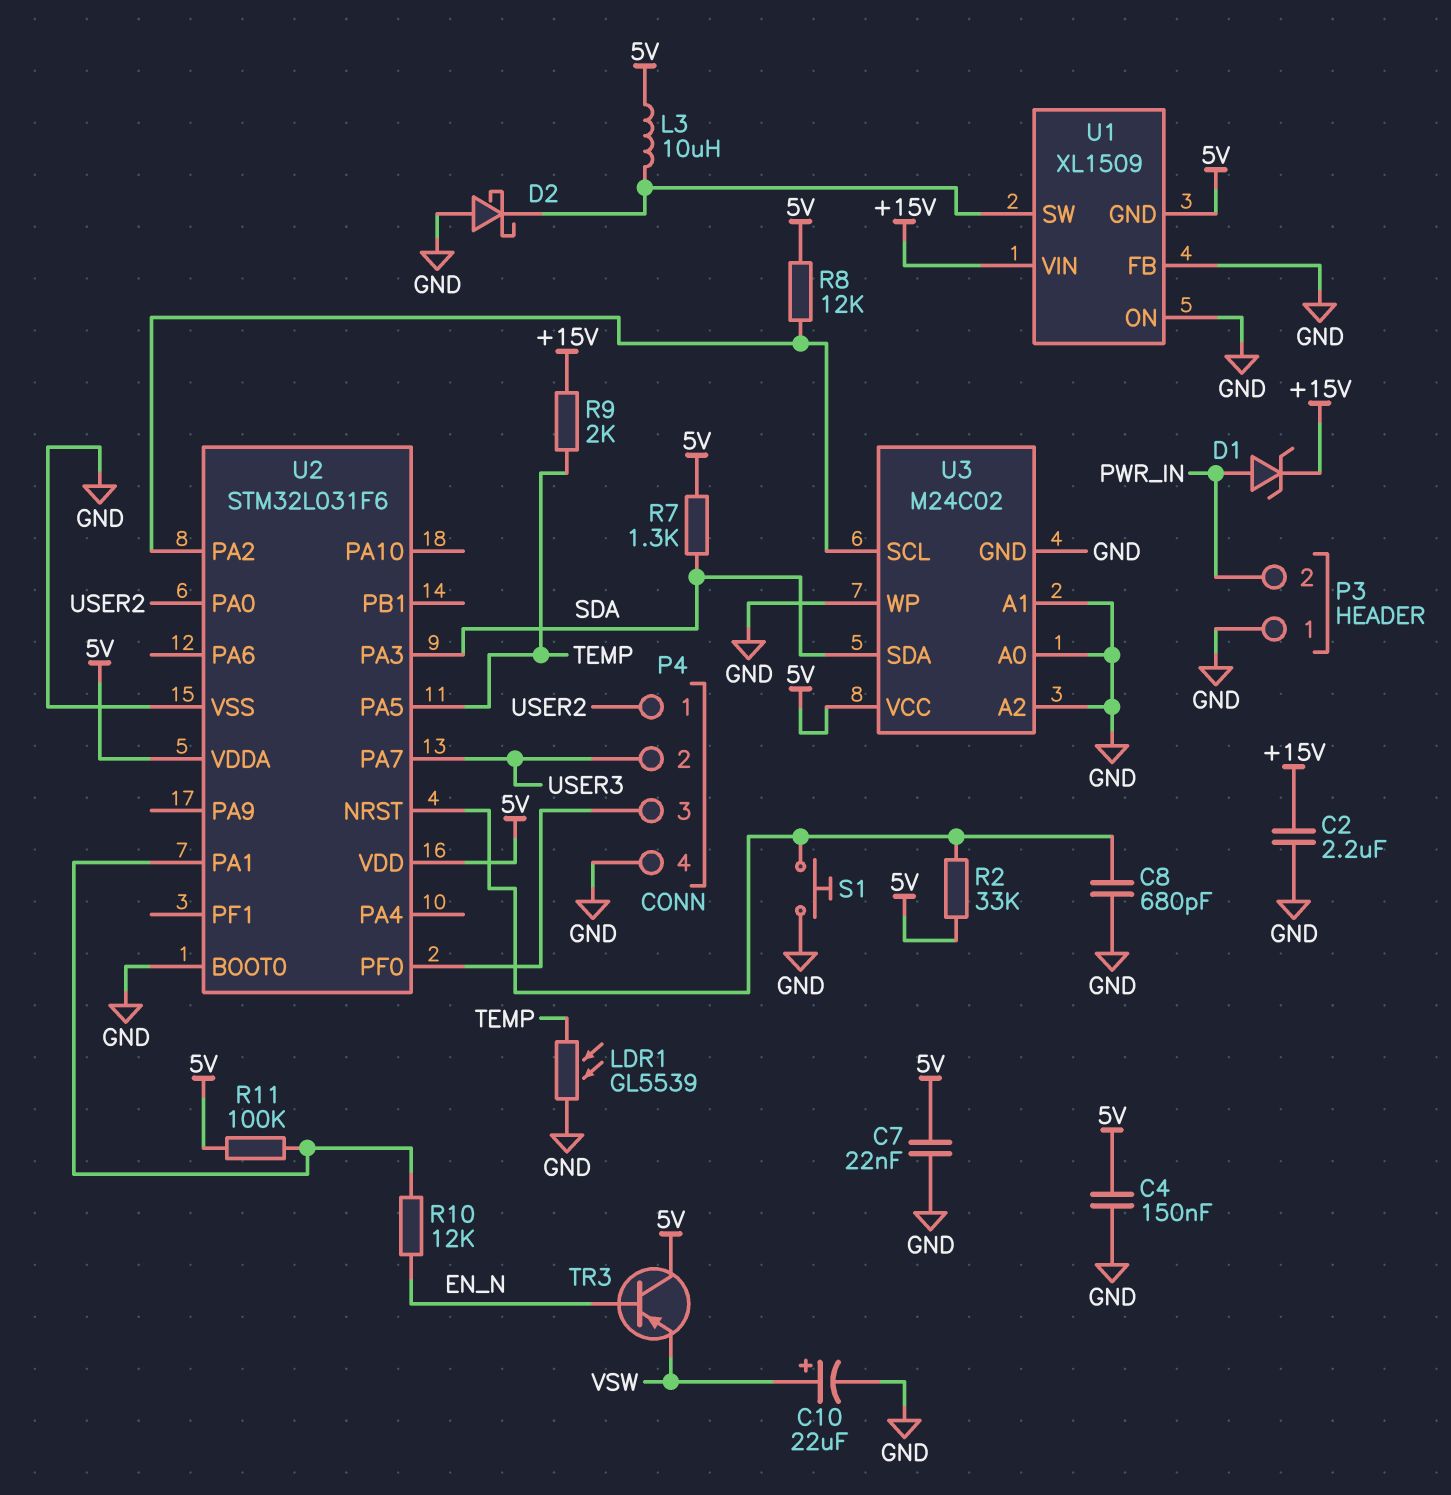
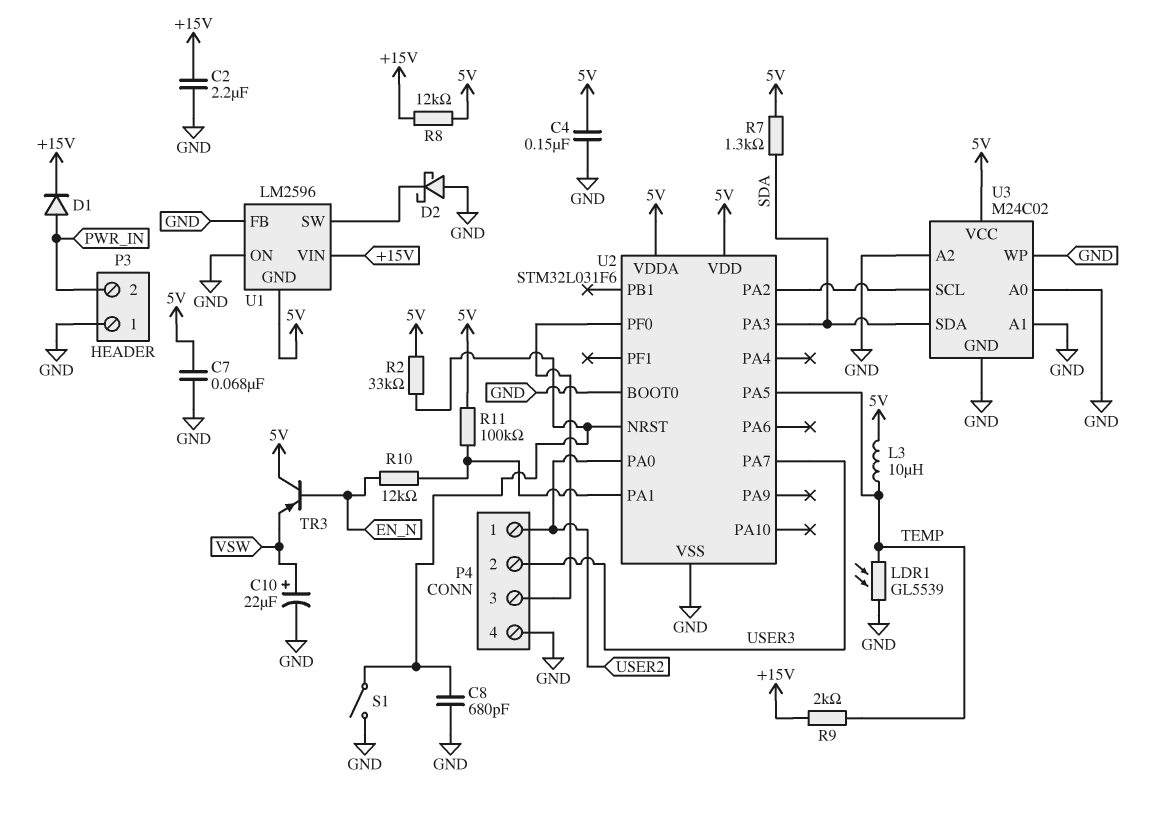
C7: 22nF (5V, GND) -> 68nF (5V, GND)
D1: zener (A PWR_IN, K +15V) -> diode (A PWR_IN, K +15V)
L3: 10uH (5V, U1/SW) -> 10uH (5V, TEMP)
R8: 12k (5V, U2/PA2) -> 12k (+15V, 5V)
S1: button (GND, U2/NRST) -> switch (GND, U2/NRST)
U1: XL1509 -> LM2596

